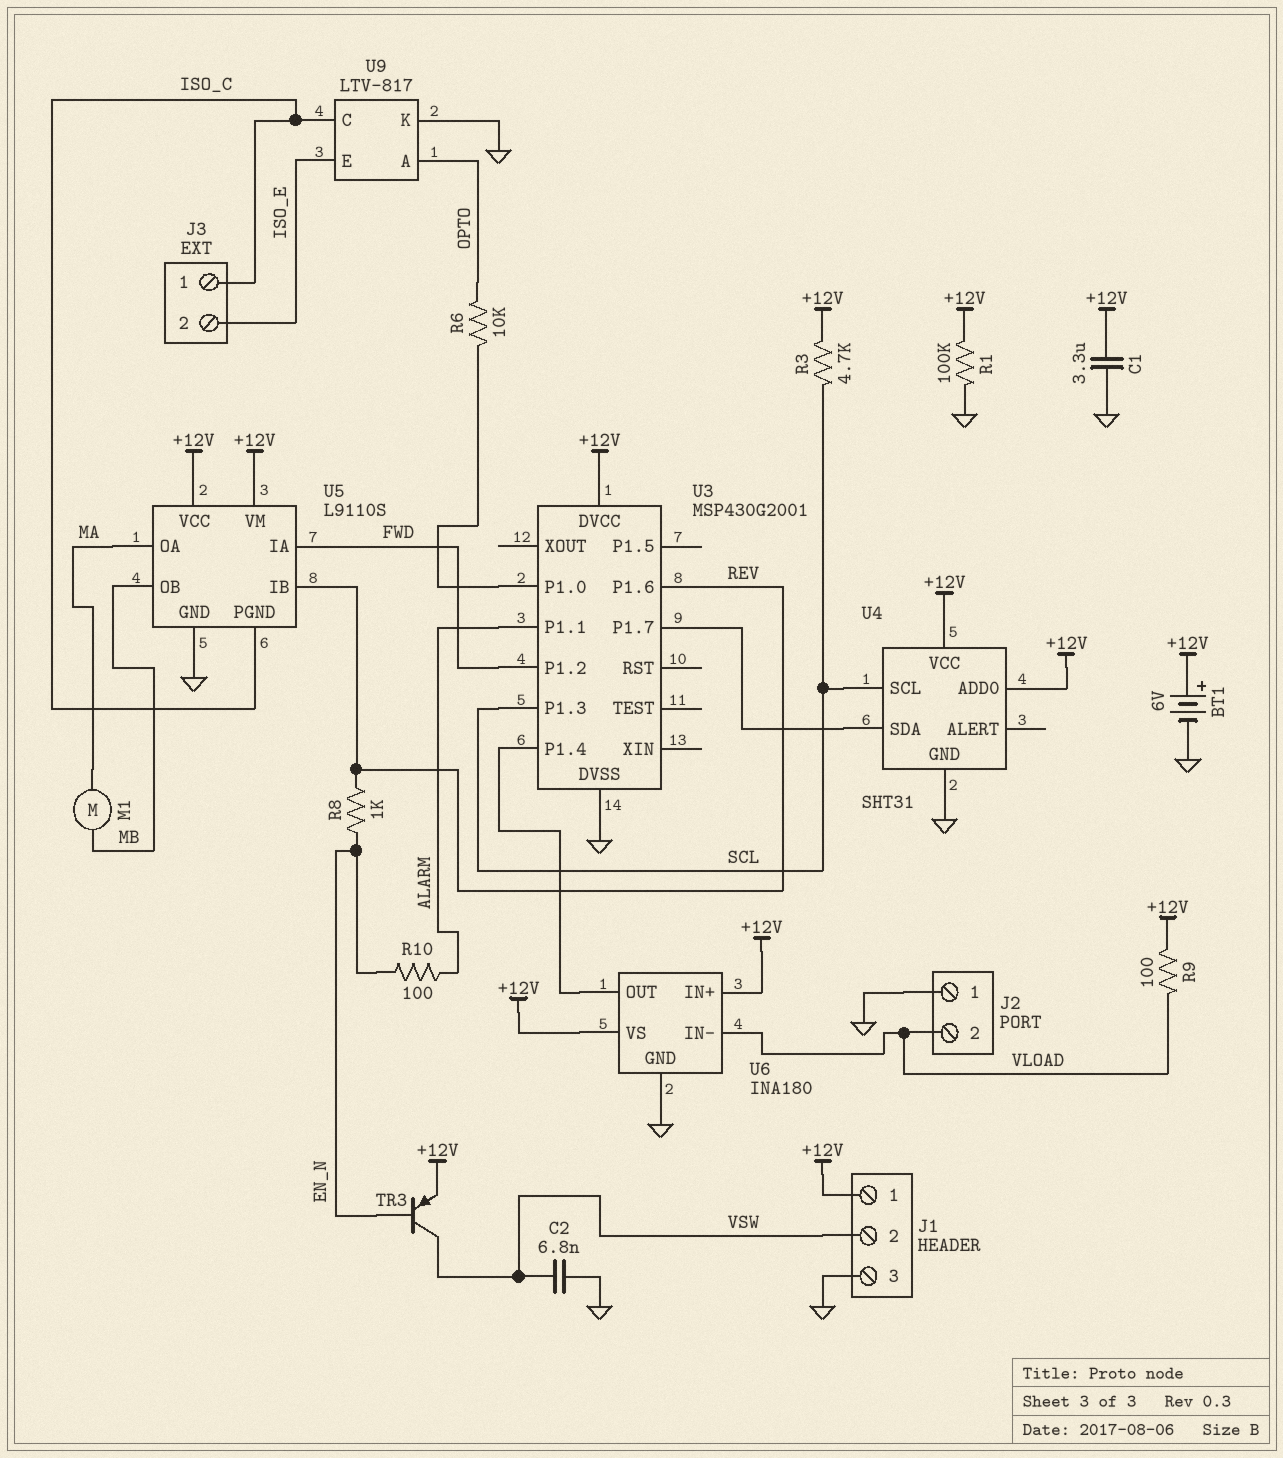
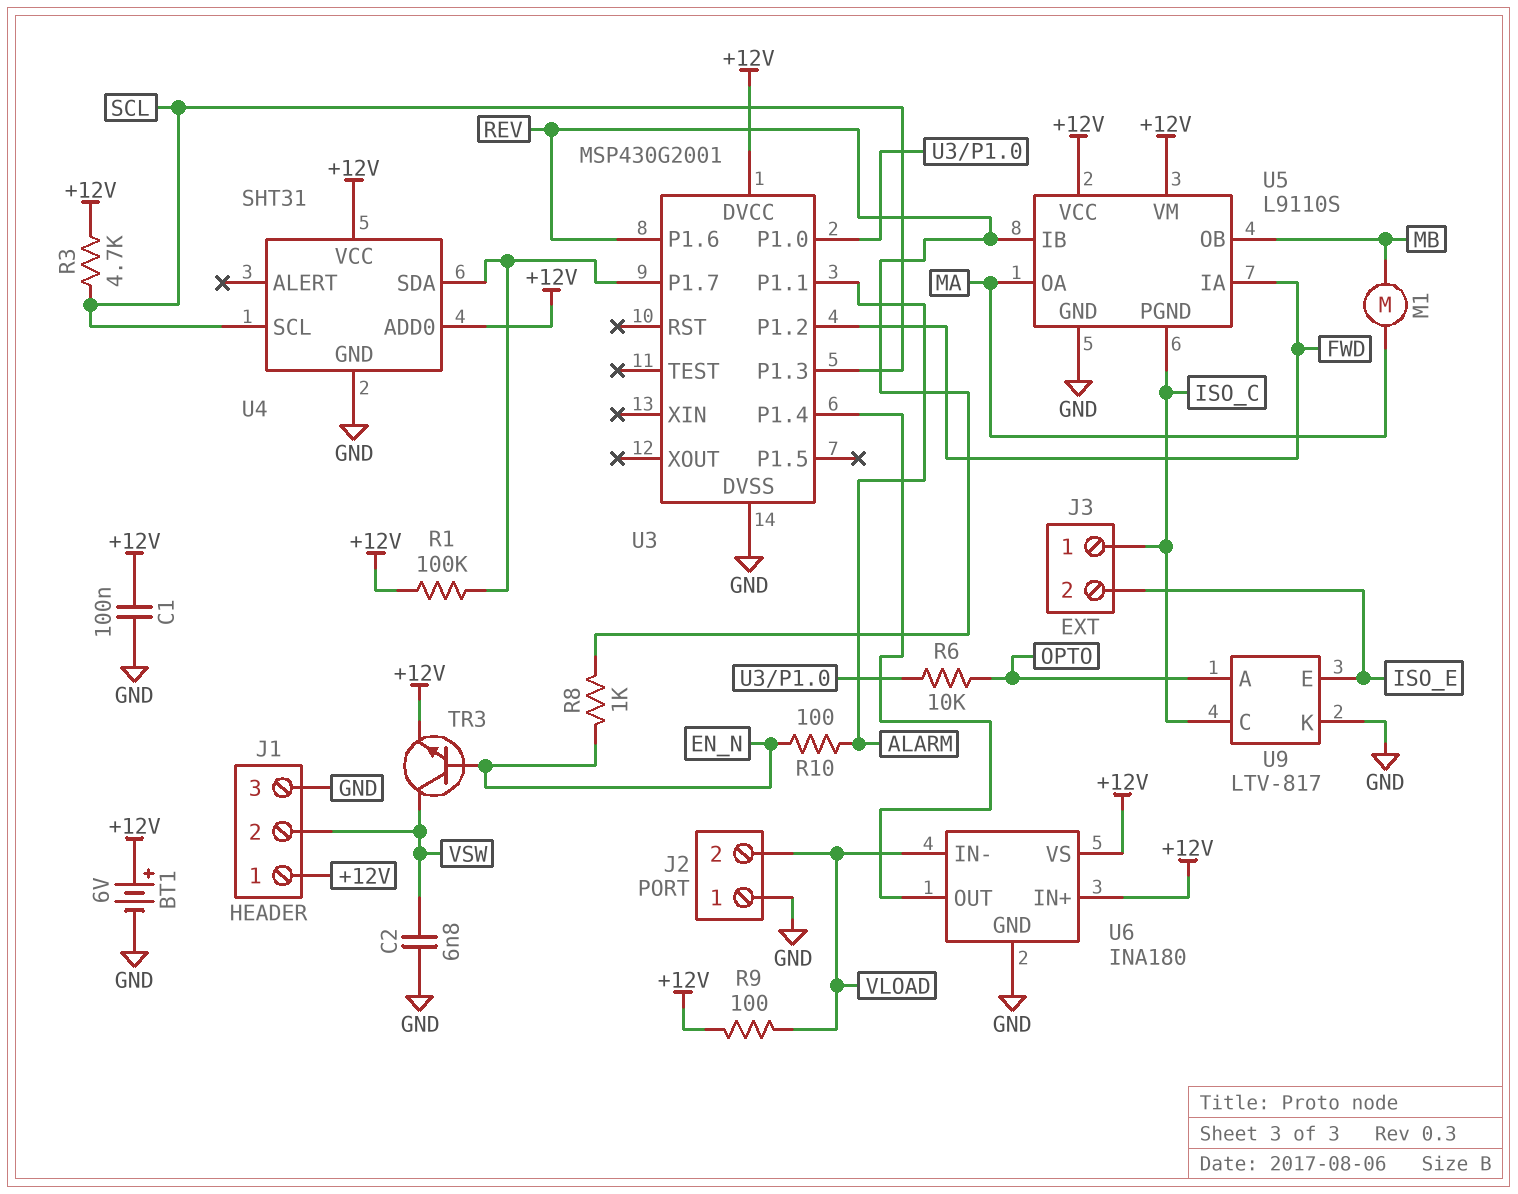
C1: 3.3uF (+12V, GND) -> 100nF (+12V, GND)
R1: 100k (+12V, GND) -> 100k (+12V, U3/P1.7)
TR3: PNP (B EN_N, C VSW, E +12V) -> NPN (B EN_N, C VSW, E +12V)

